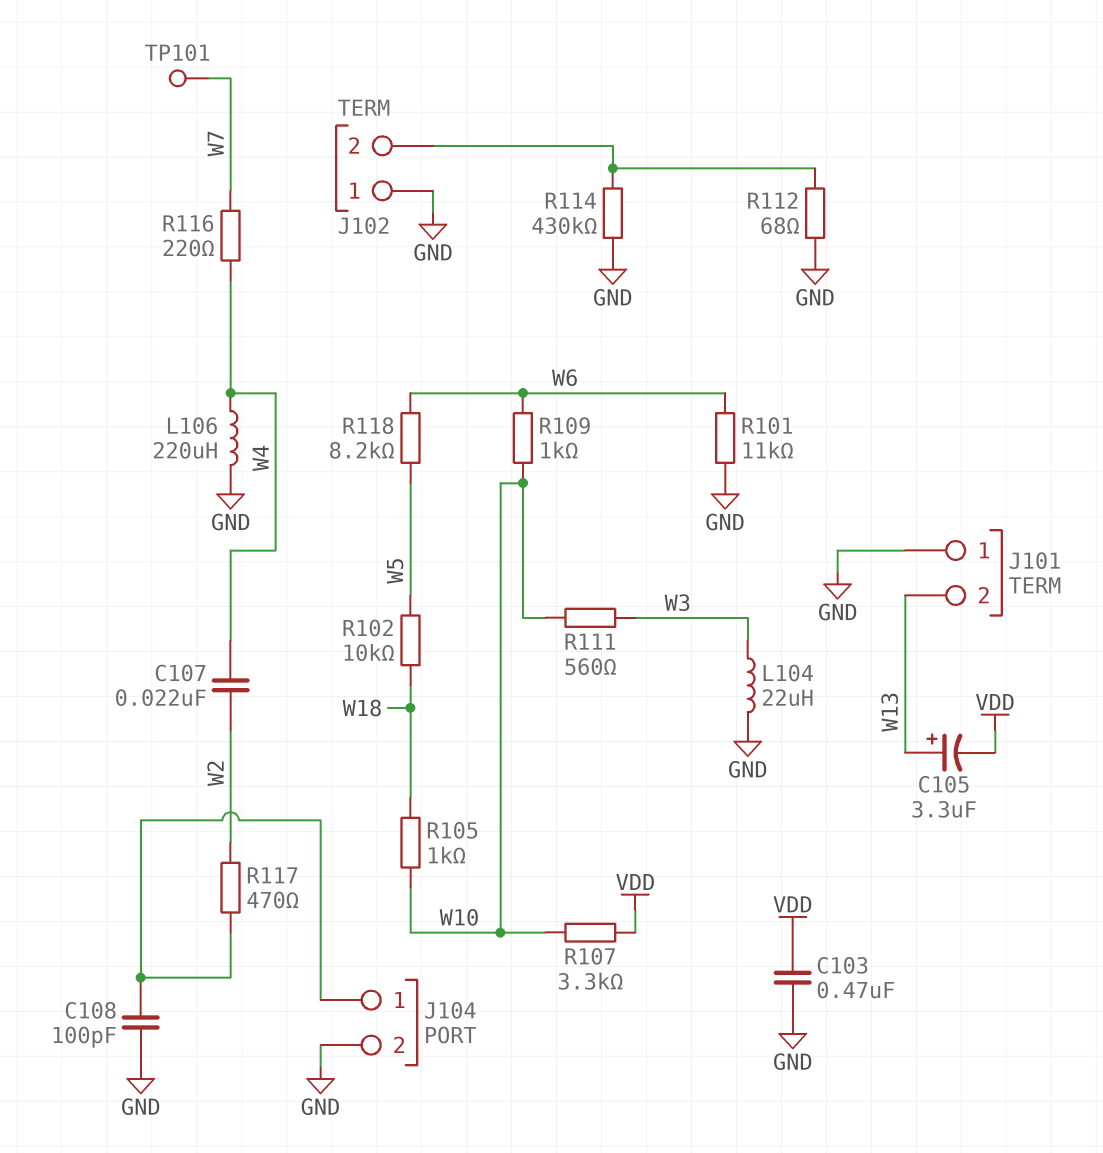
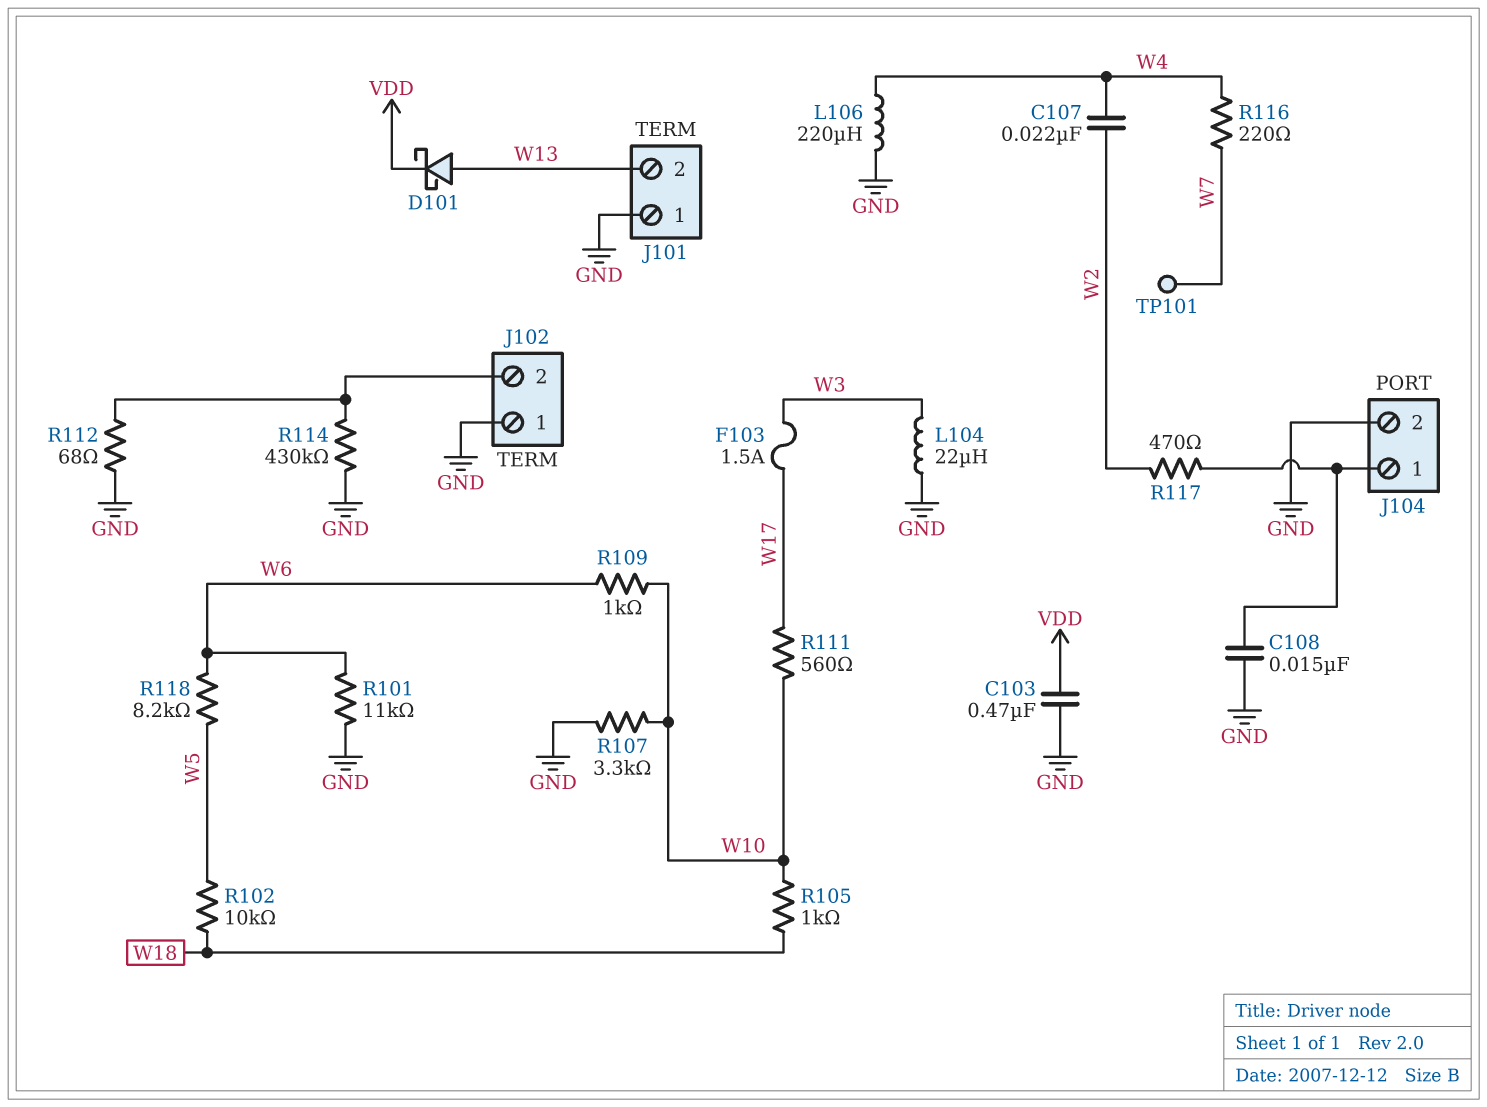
C105: 3.3uF (plus W13, minus VDD) -> none
C108: 100pF (GND, J104/1) -> 15nF (GND, J104/1)
D101: none -> schottky (A W13, K VDD)
F103: none -> 1.5A (W3, W17)
R107: 3.3k (VDD, W10) -> 3.3k (GND, W10)
R111: 560 (W3, W10) -> 560 (W10, W17)

